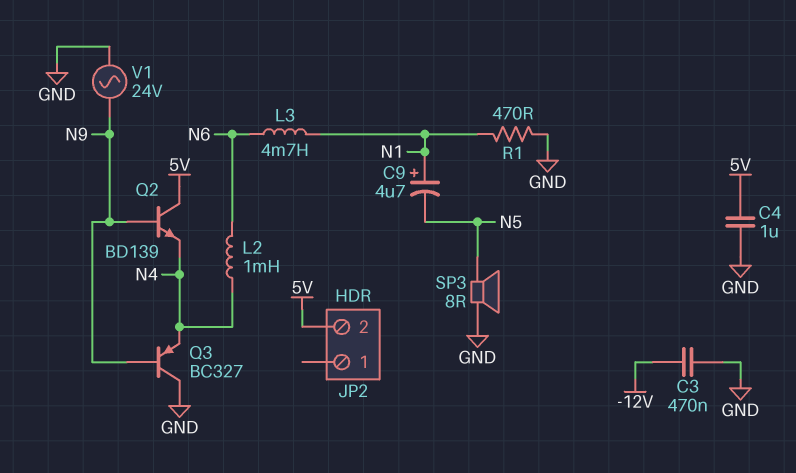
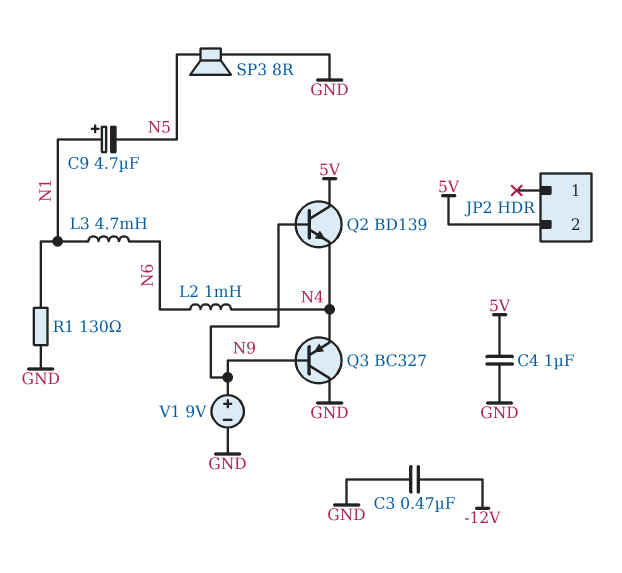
R1: 470 (GND, N1) -> 130 (GND, N1)
V1: AC 24V (GND, N9) -> 9V (plus N9, minus GND)

